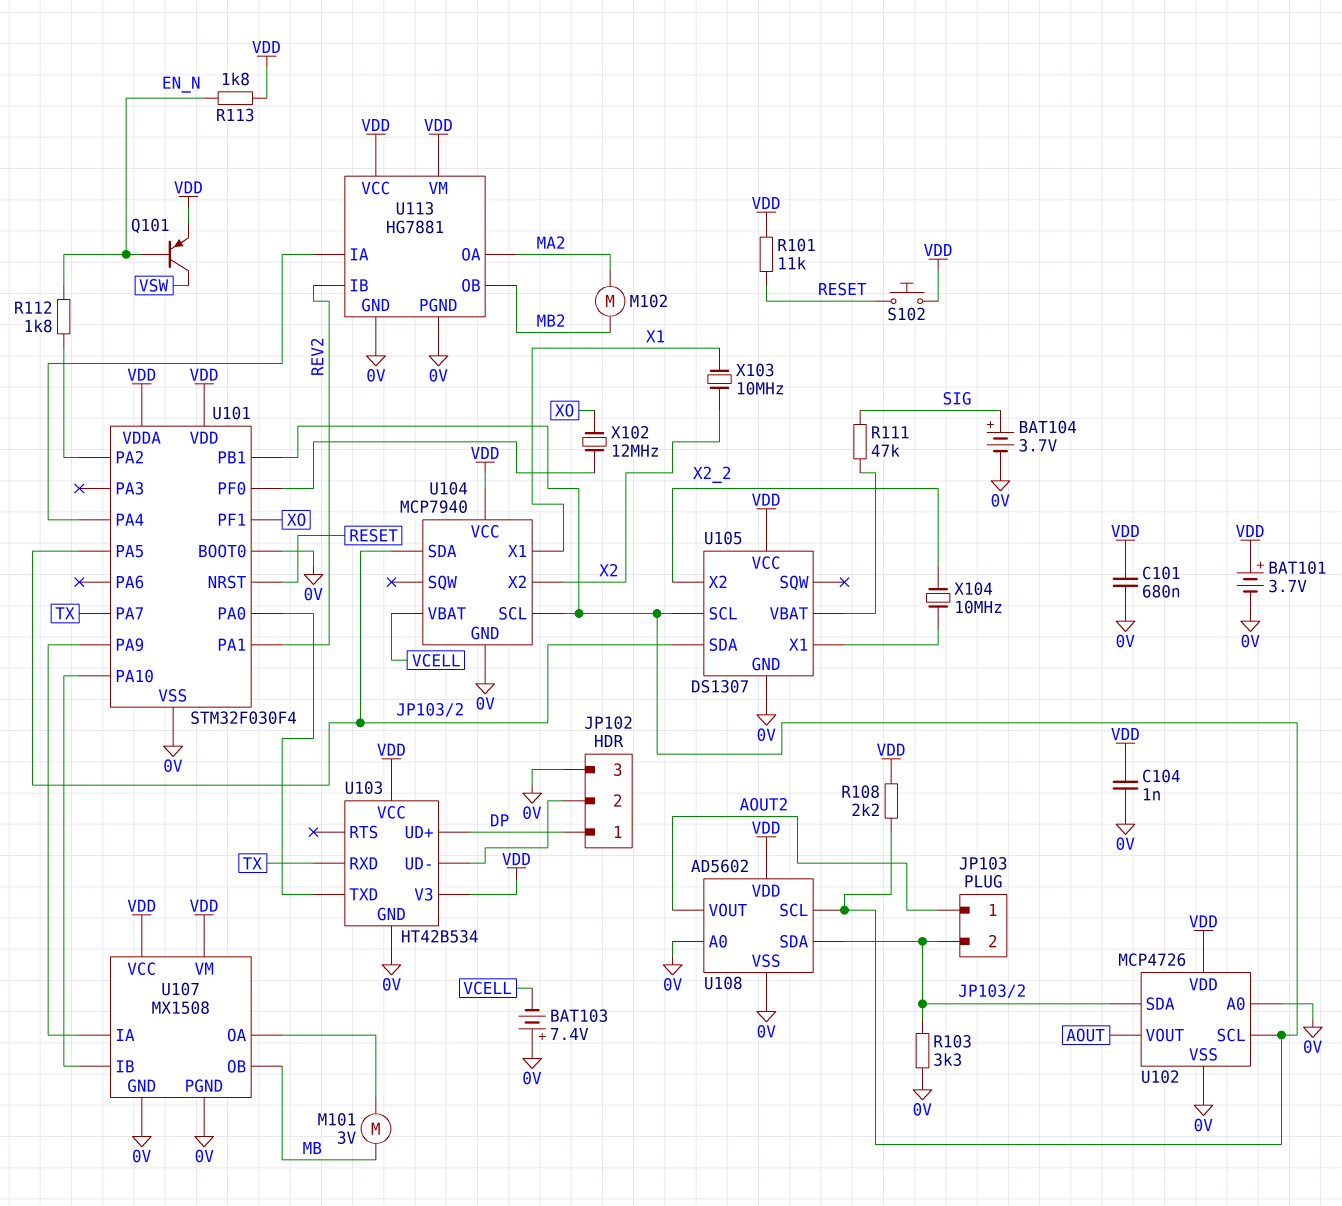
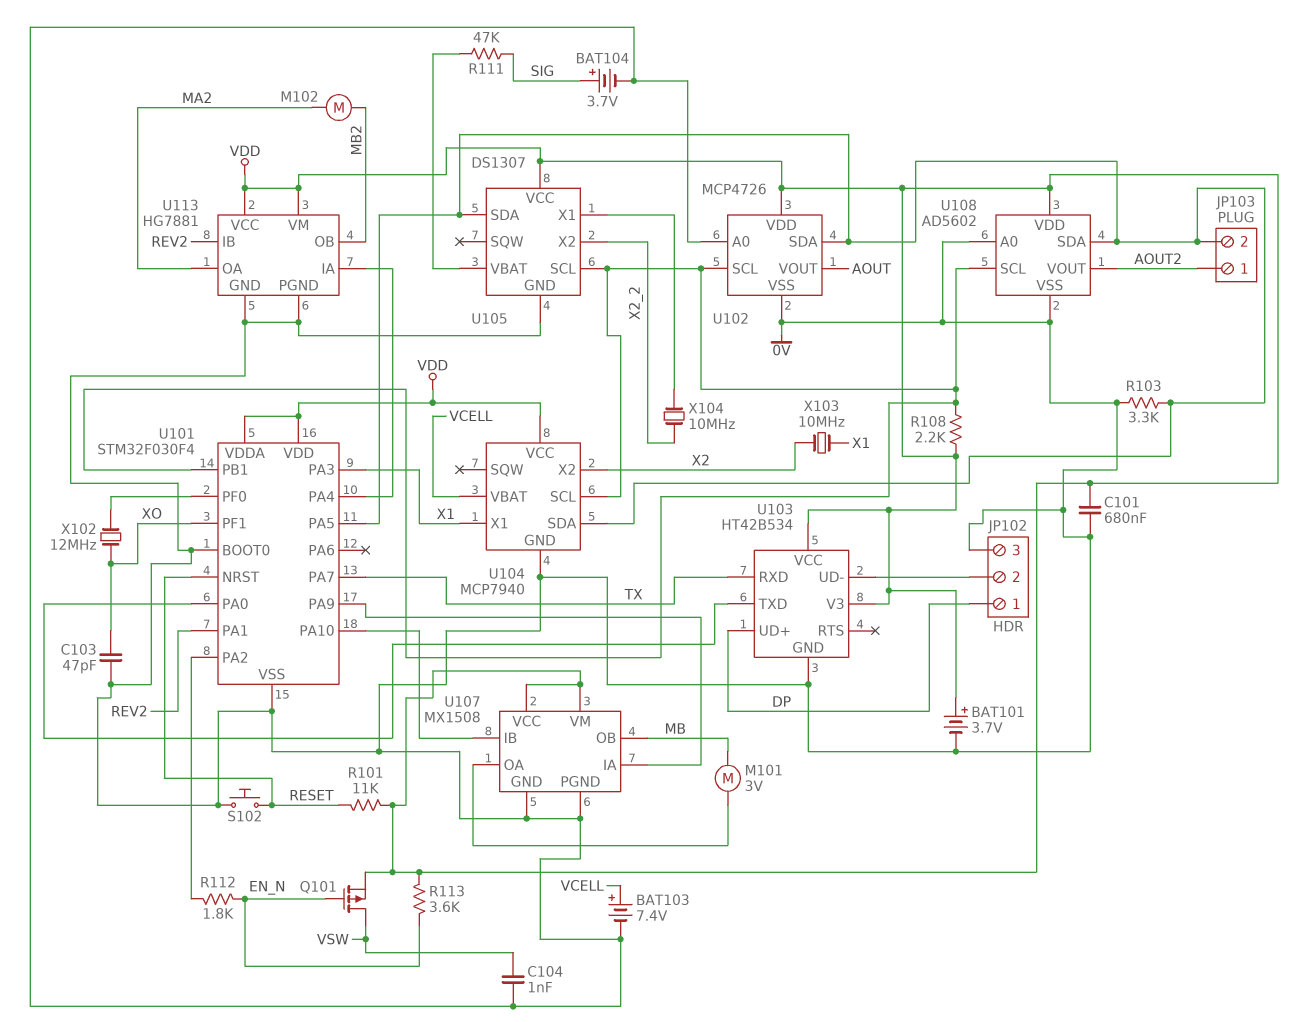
BAT103: 7.4V (plus 0V, minus VCELL) -> 7.4V (plus VCELL, minus 0V)
C103: none -> 47pF (0V, XO)
C104: 1nF (0V, VDD) -> 1nF (0V, VSW)
Q101: PNP (B EN_N, C VSW, E VDD) -> PMOS (G EN_N, D VSW, S VDD)
R113: 1.8k (EN_N, VDD) -> 3.6k (EN_N, VDD)
S102: button (RESET, VDD) -> button (0V, RESET)
U101 pin PA3: none -> X1

